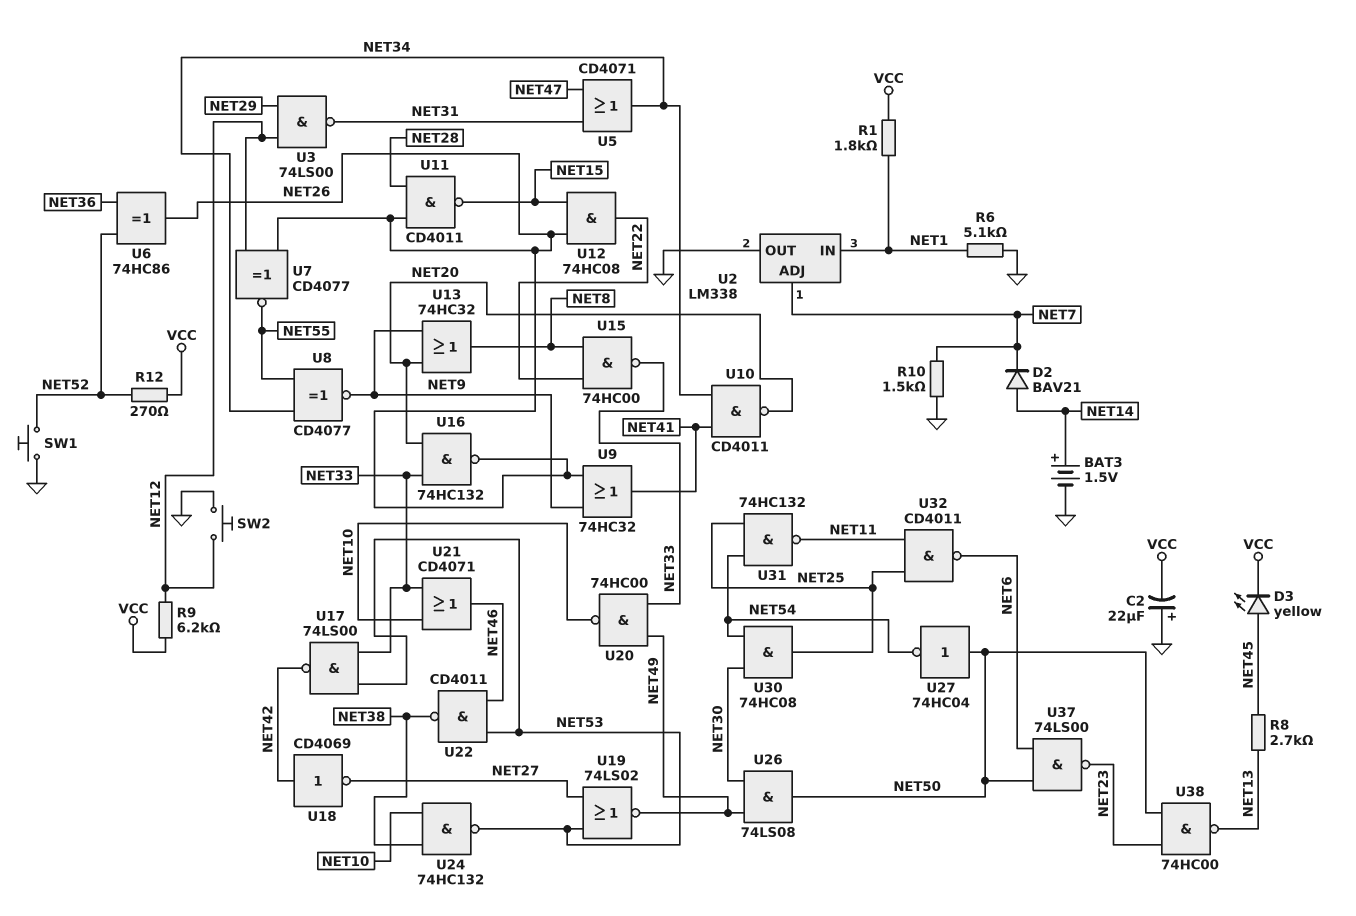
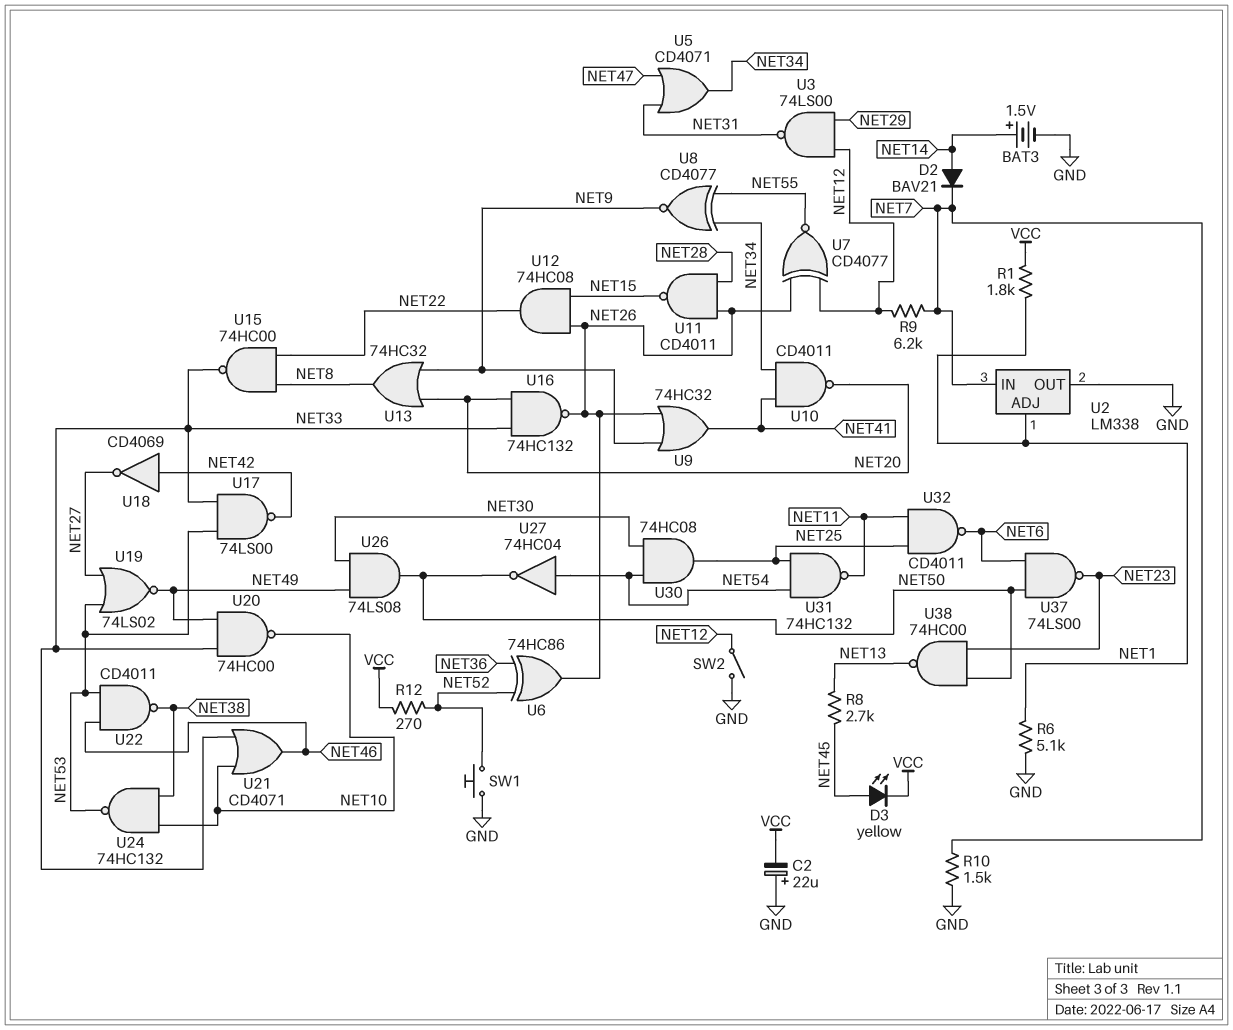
R9: 6.2k (NET12, VCC) -> 6.2k (NET7, NET12)
SW2: button (GND, NET12) -> switch (GND, NET12)
U2 pin ADJ: NET7 -> NET1
U2 pin IN: NET1 -> NET7
U27: NOT 74HC04 (in NET50, out NET54) -> NOT 74HC04 (in NET54, out NET50)

